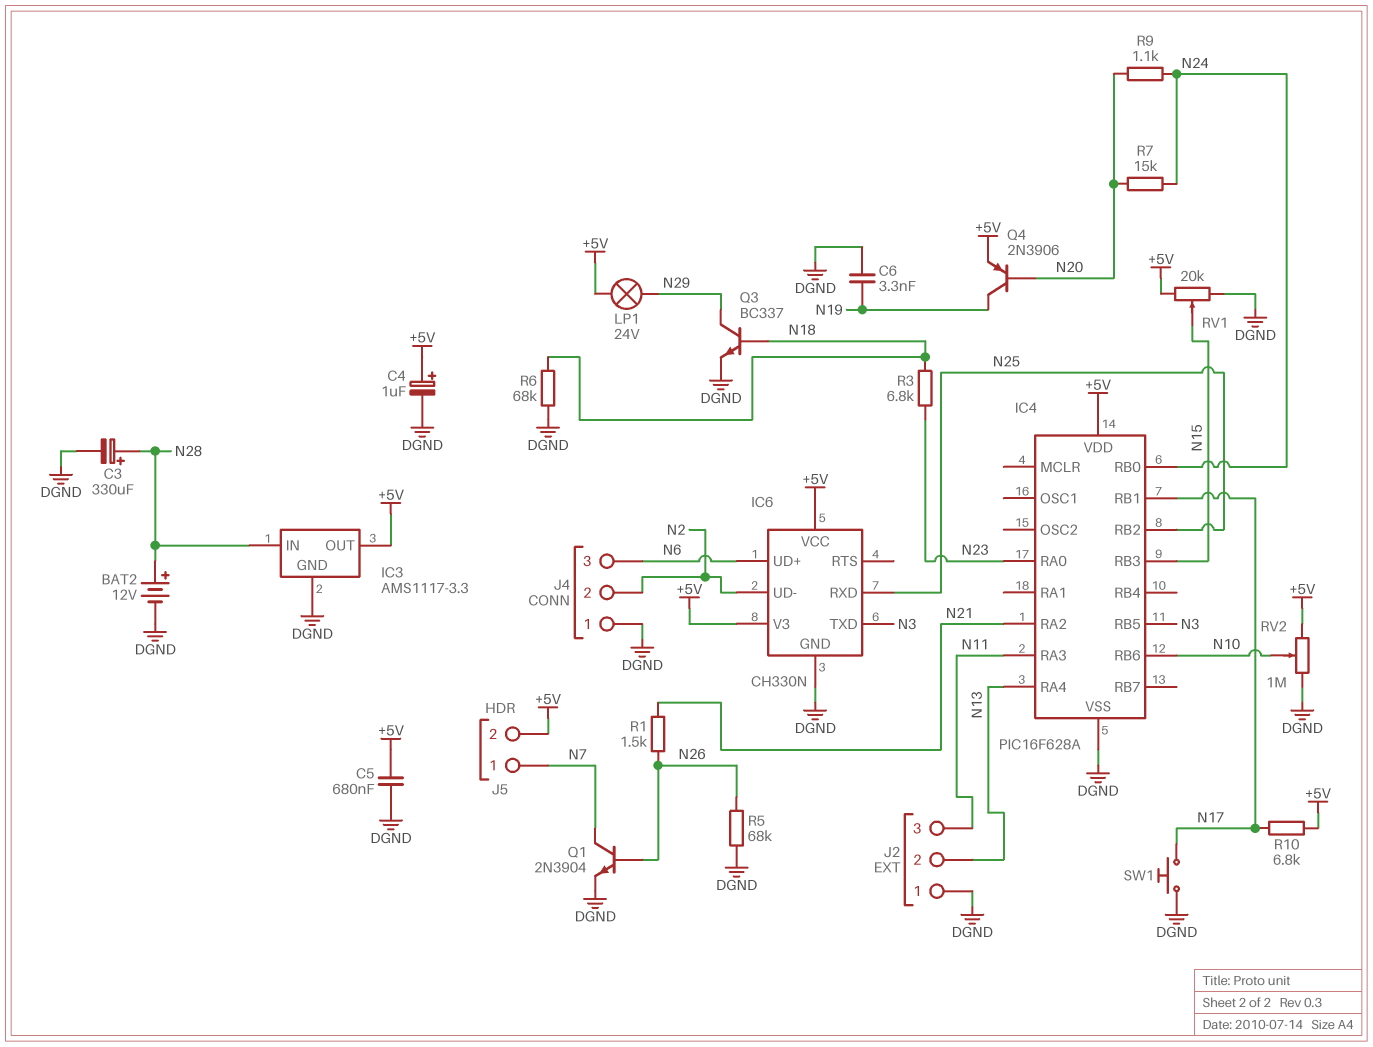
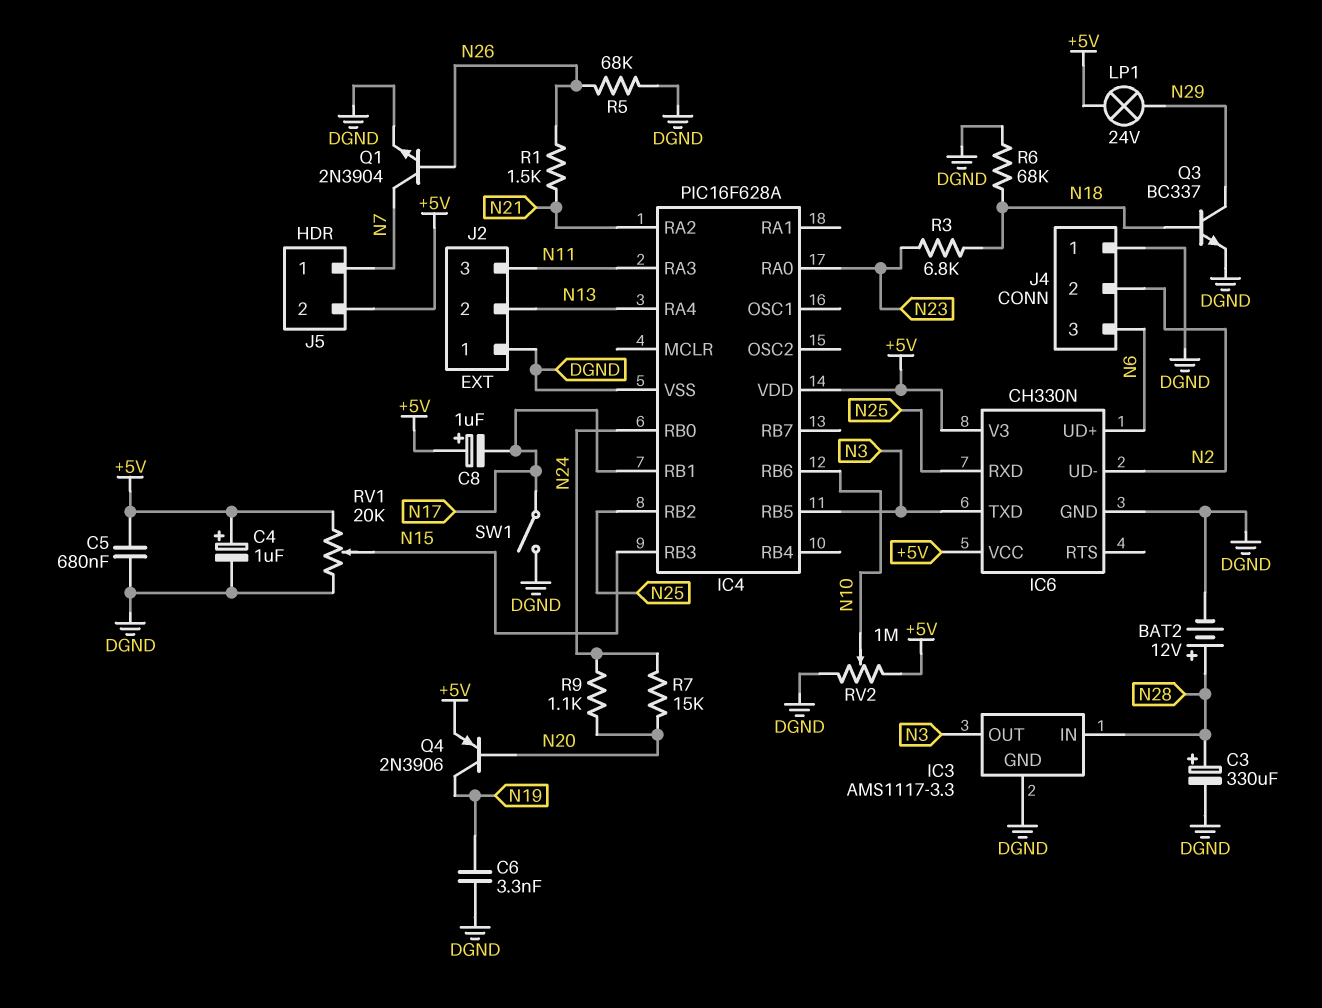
C8: none -> 1uF (plus +5V, minus N17)
IC3 pin OUT: +5V -> N3
R10: 6.8k (+5V, N17) -> none
SW1: button (DGND, N17) -> switch (DGND, N17)

